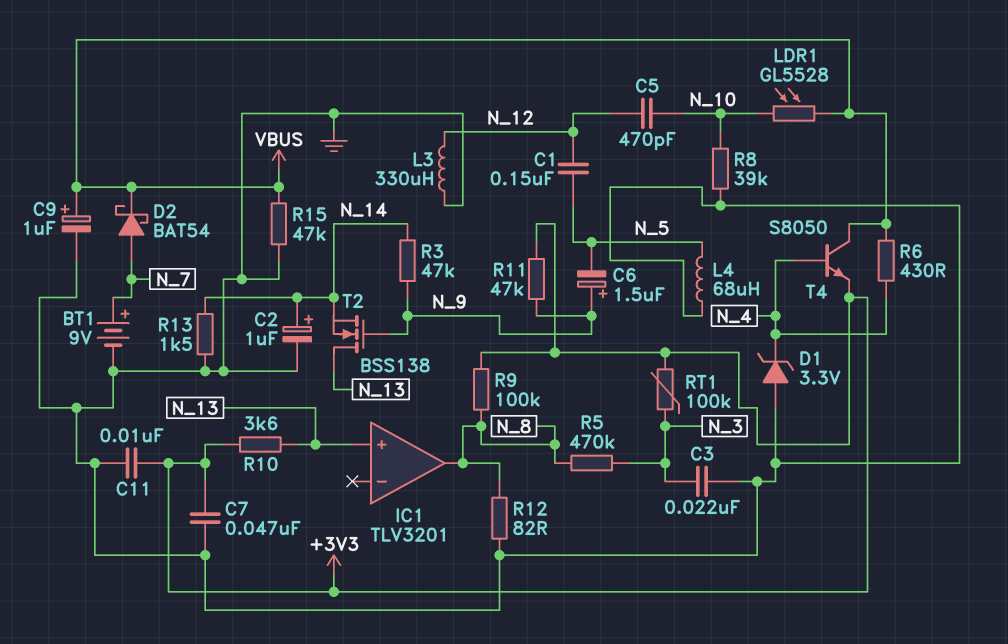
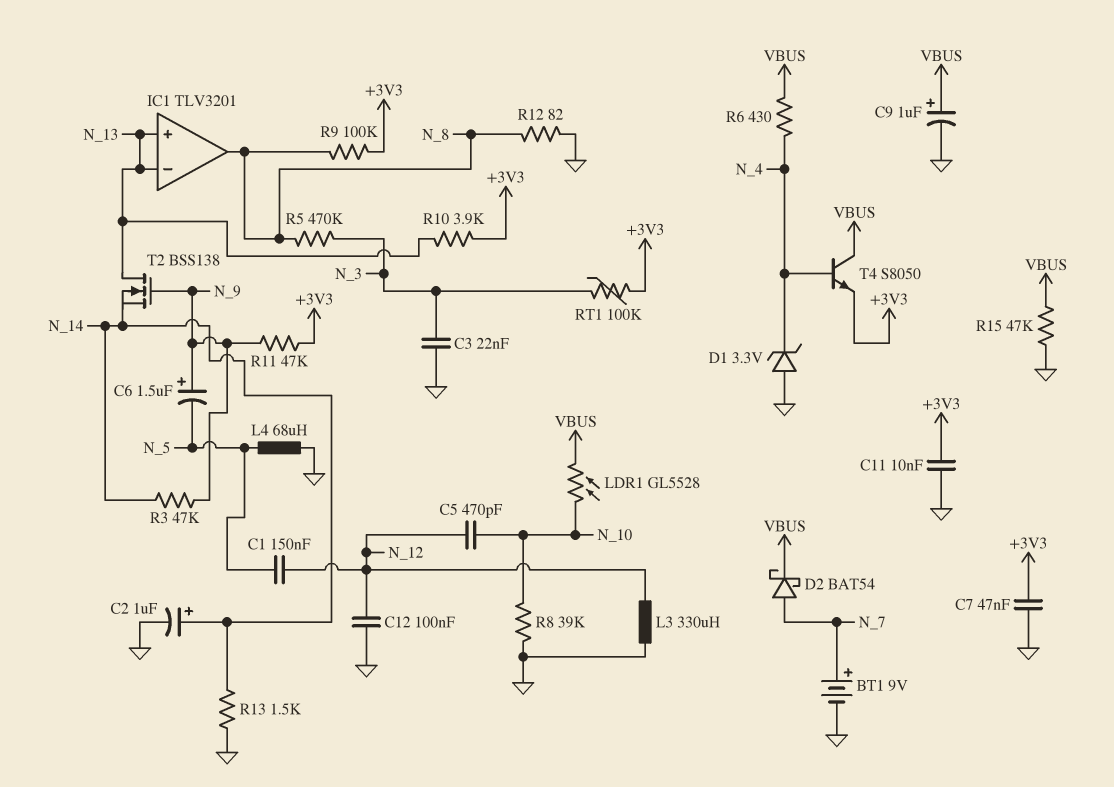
C12: none -> 100nF (GND, N_12)
IC1 pin in-: none -> N_13
R10: 3.6k (+3V3, N_13) -> 3.9k (+3V3, N_13)

